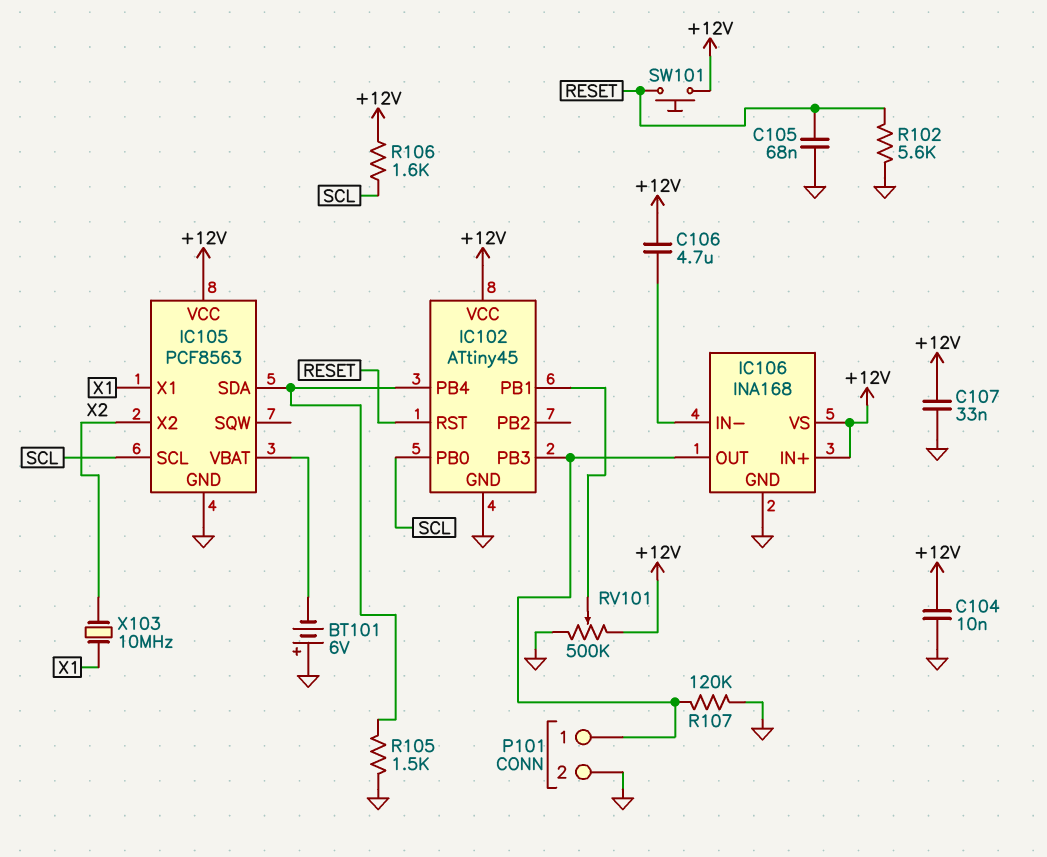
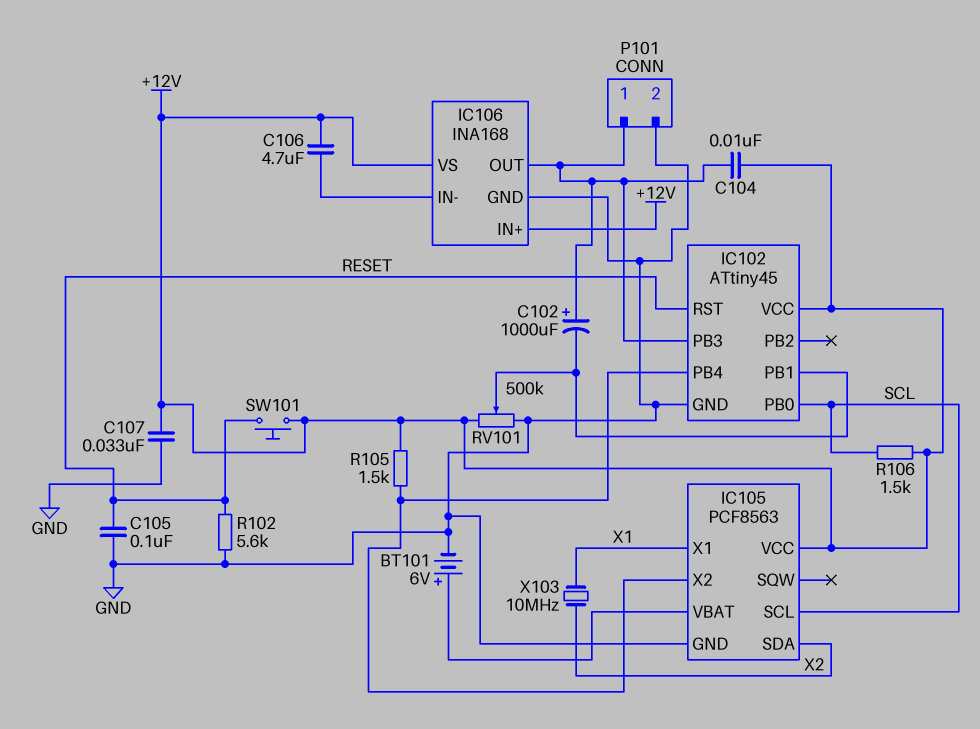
BT101: 6V (plus GND, minus IC105/VBAT) -> 6V (plus IC105/VBAT, minus GND)
C102: none -> 1000uF (plus IC102/PB3, minus IC102/PB1)
C104: 10nF (+12V, GND) -> 10nF (+12V, IC102/PB3)
C105: 68nF (GND, RESET) -> 100nF (GND, RESET)
IC105 pin SDA: IC102/PB4 -> X2
IC105 pin X2: X2 -> IC102/PB4
R105: 1.5k (GND, IC102/PB4) -> 1.5k (+12V, IC102/PB4)
R106: 1.6k (+12V, SCL) -> 1.5k (+12V, SCL)
R107: 120k (GND, IC102/PB3) -> none

